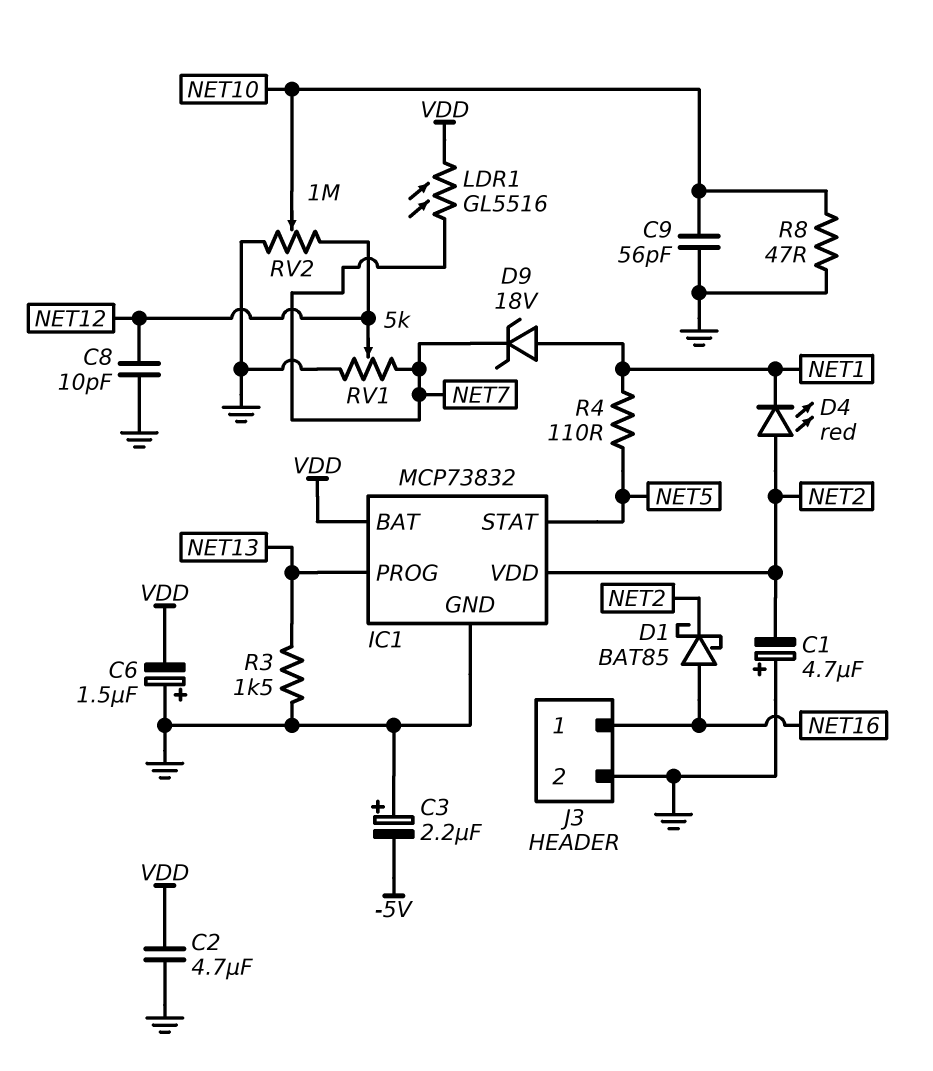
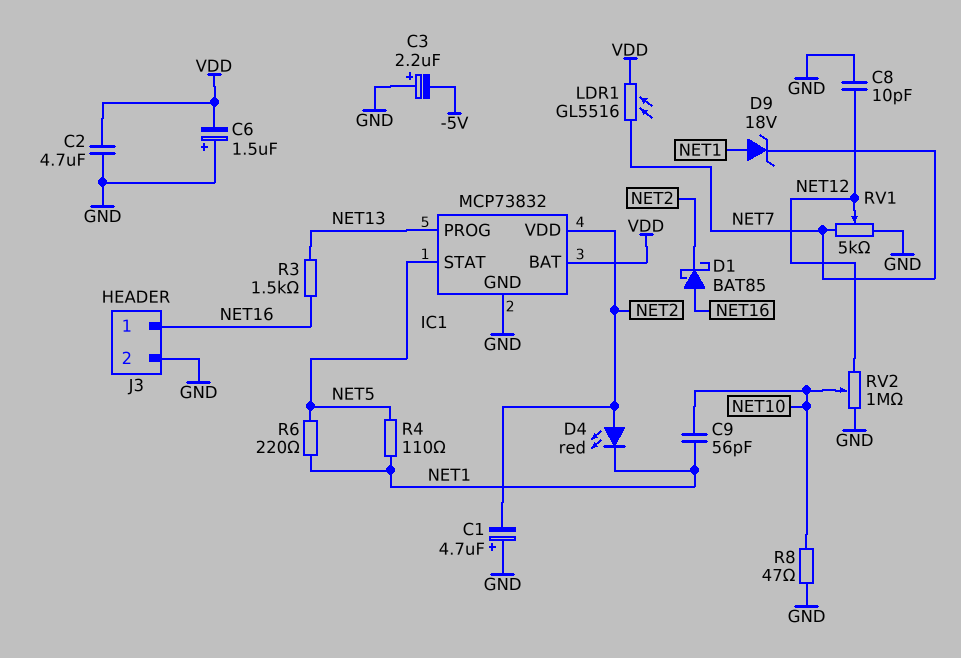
C9: 56pF (GND, NET10) -> 56pF (NET1, NET10)
R3: 1.5k (GND, NET13) -> 1.5k (NET13, NET16)
R6: none -> 220 (NET1, NET5)

